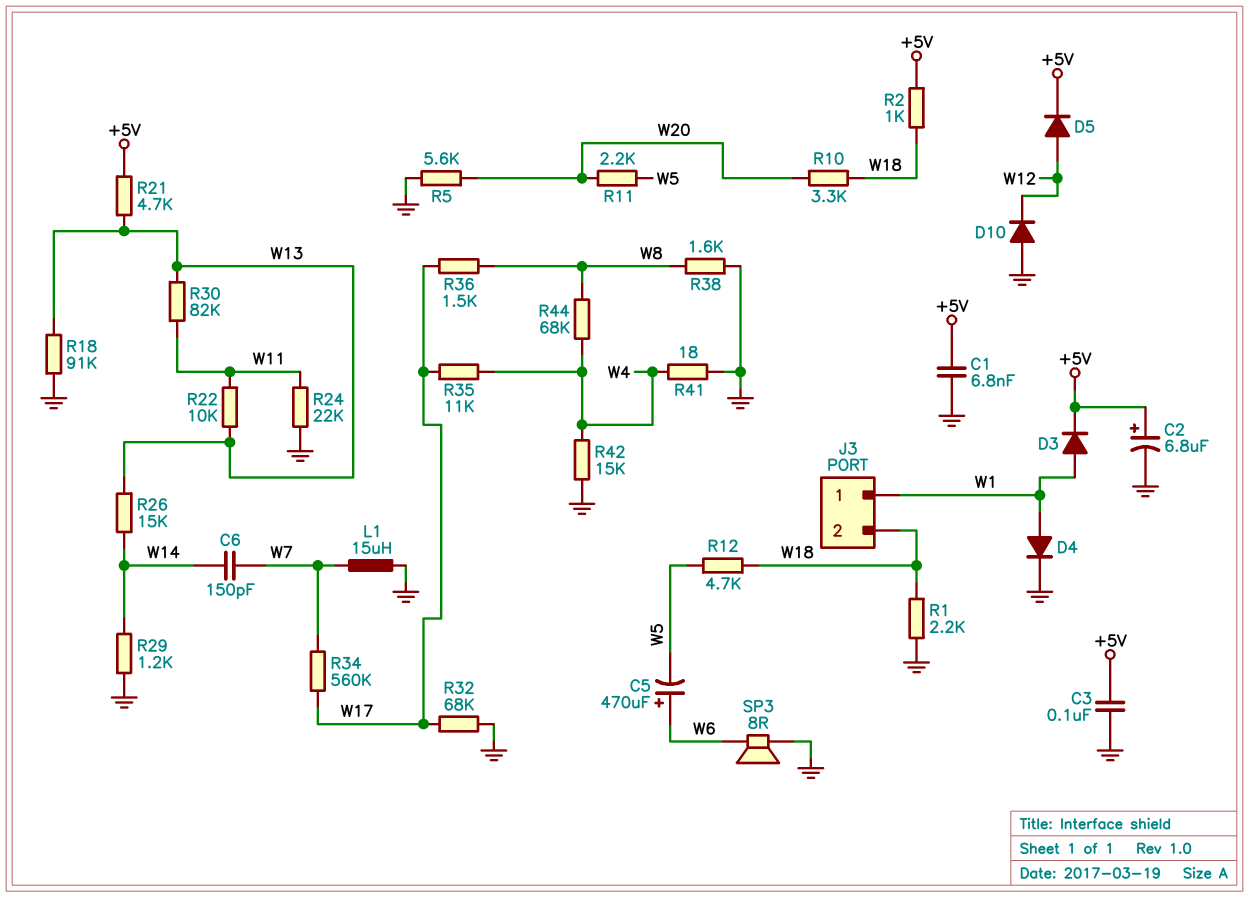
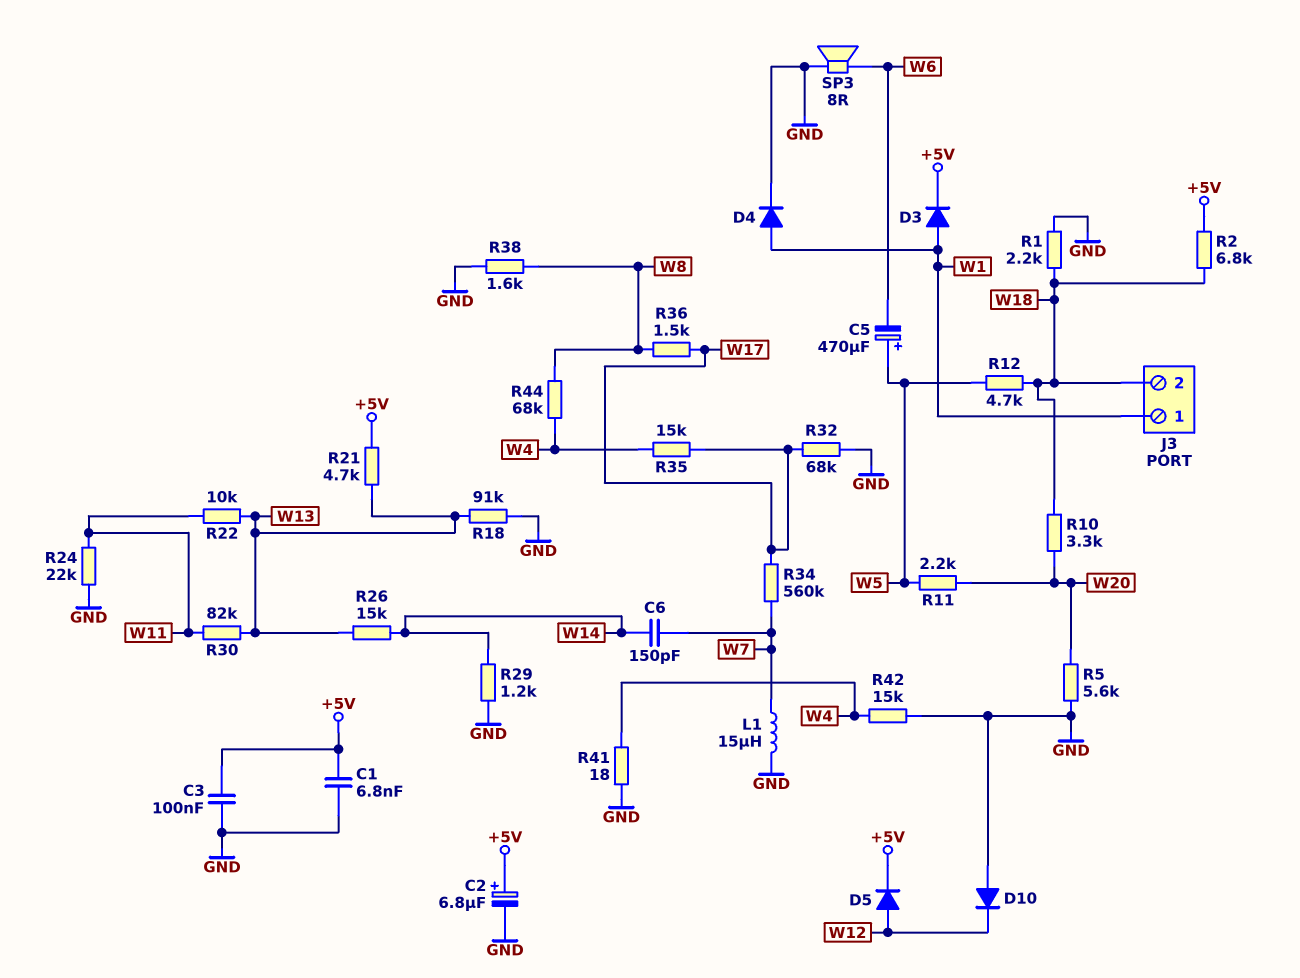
C5: 470uF (plus W6, minus W5) -> 470uF (plus W5, minus W6)
R2: 1k (+5V, W18) -> 6.8k (+5V, W18)
R35: 11k (W4, W17) -> 15k (W4, W17)

